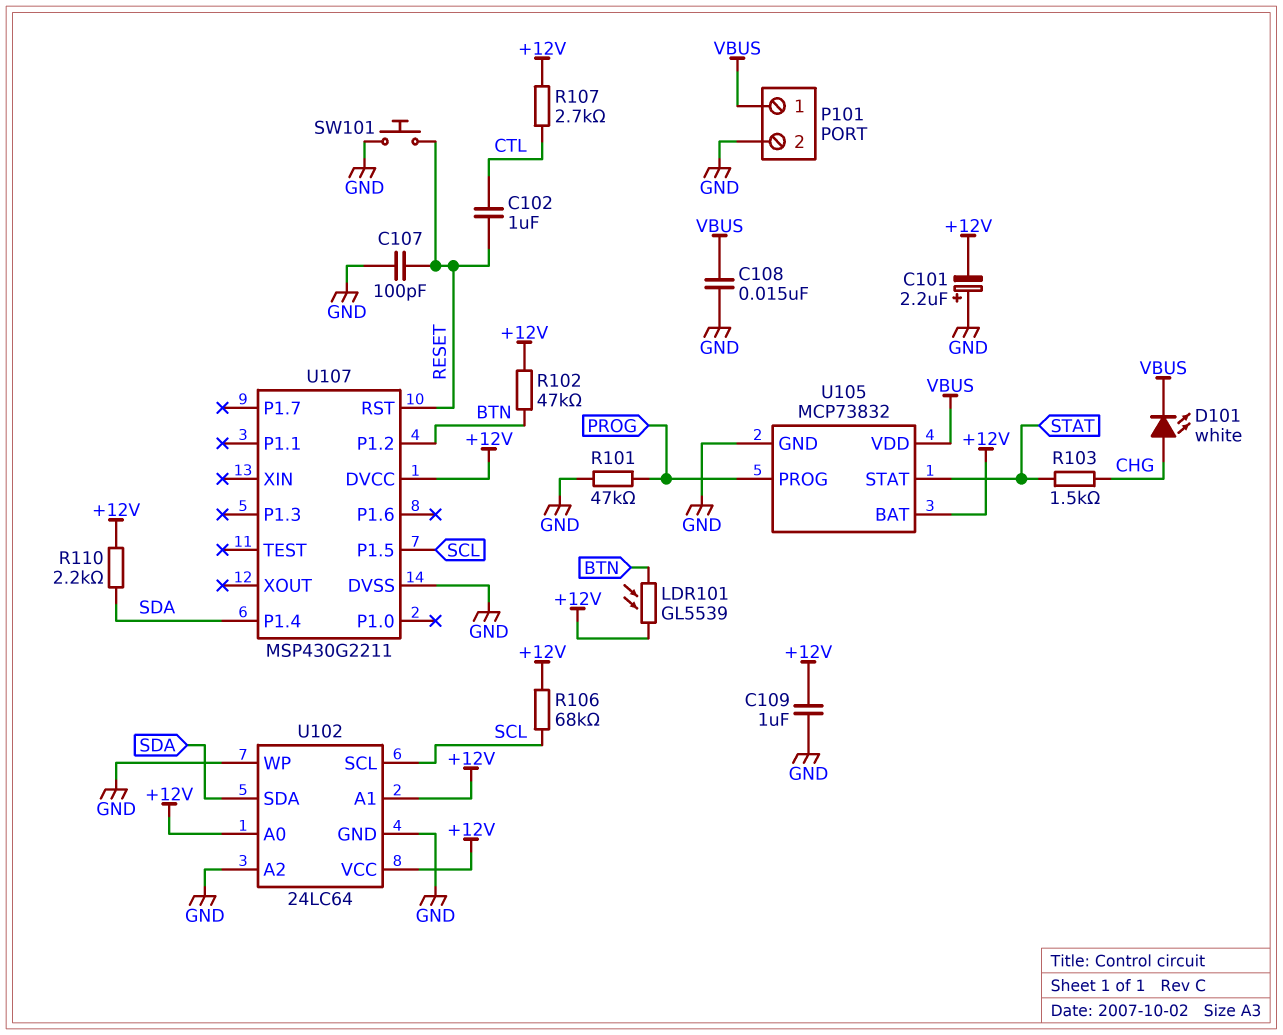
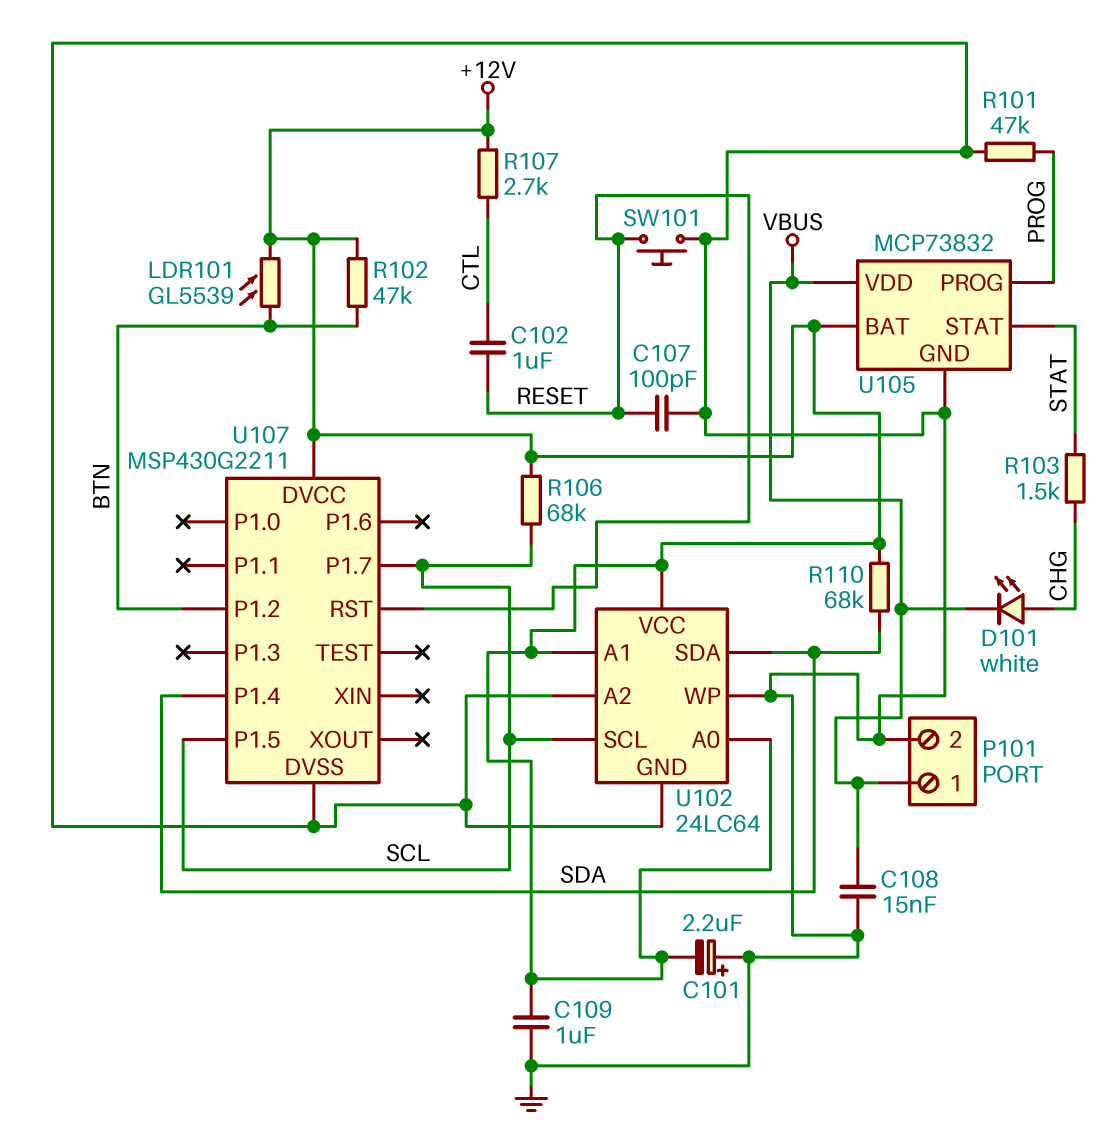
R110: 2.2k (+12V, SDA) -> 68k (+12V, SDA)
U107 pin P1.7: none -> SCL

